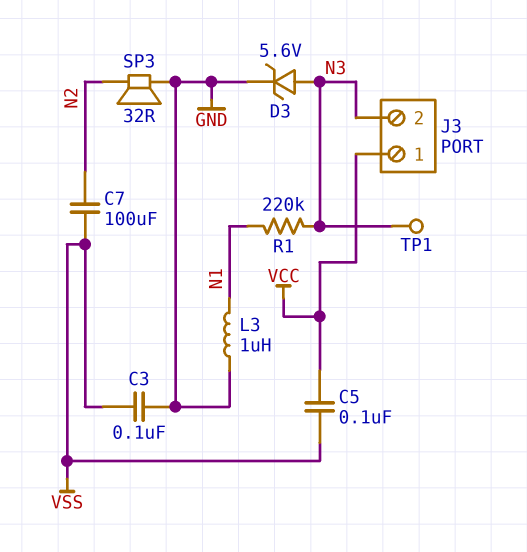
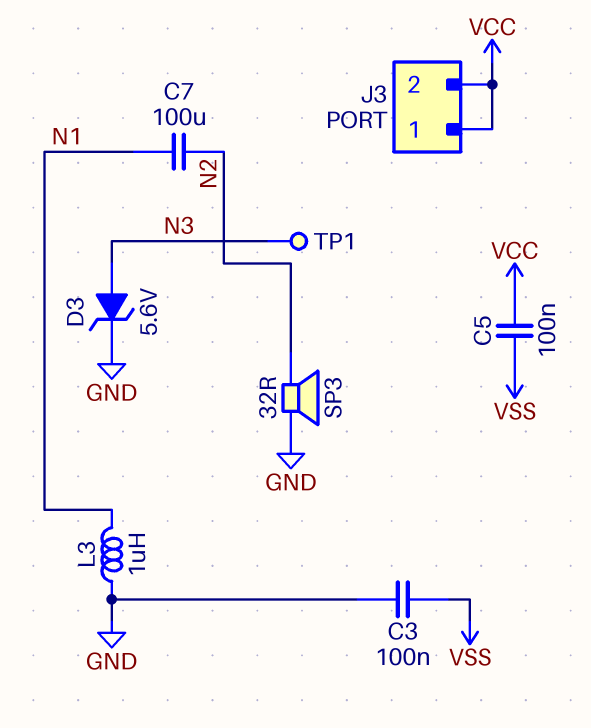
C7: 100uF (N2, VSS) -> 100uF (N1, N2)
J3 pin 2: N3 -> VCC
R1: 220k (N1, N3) -> none

